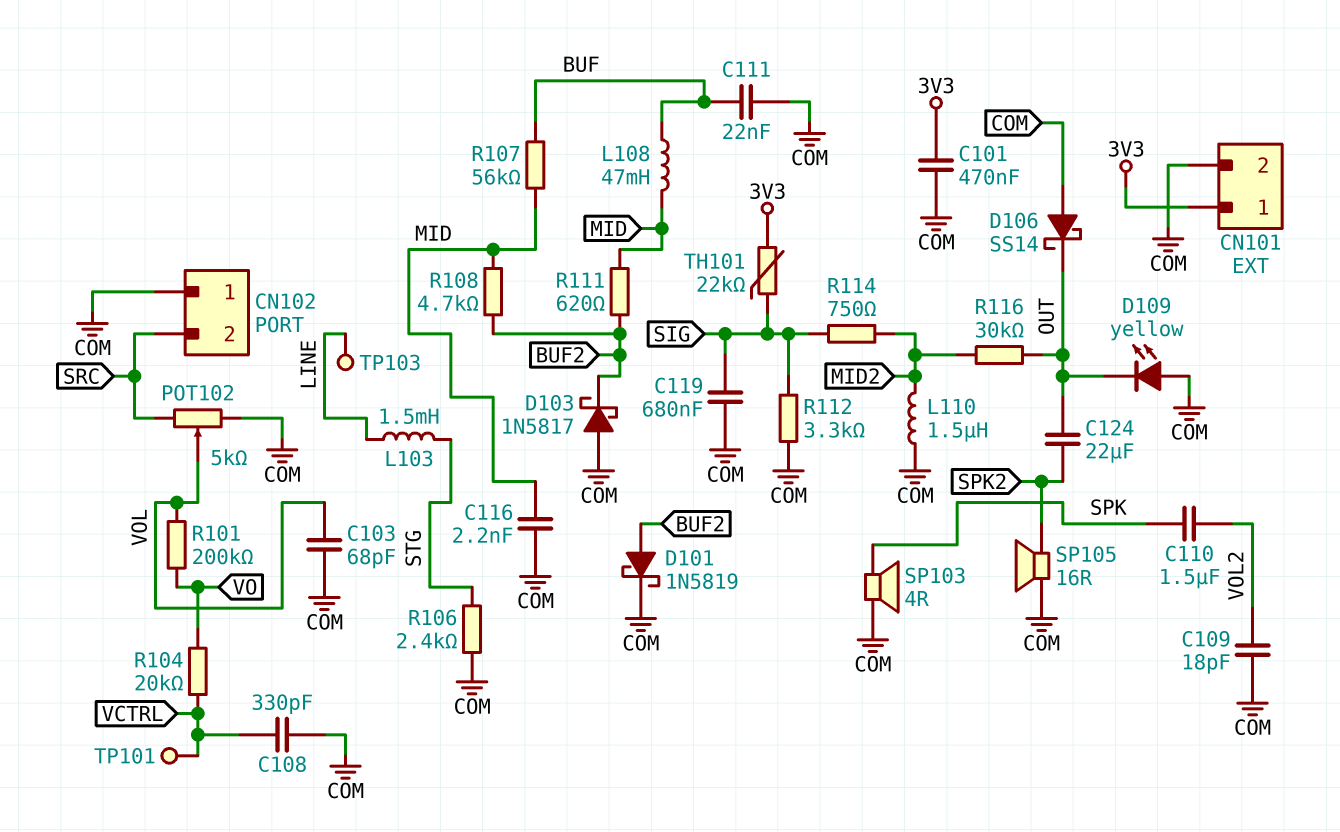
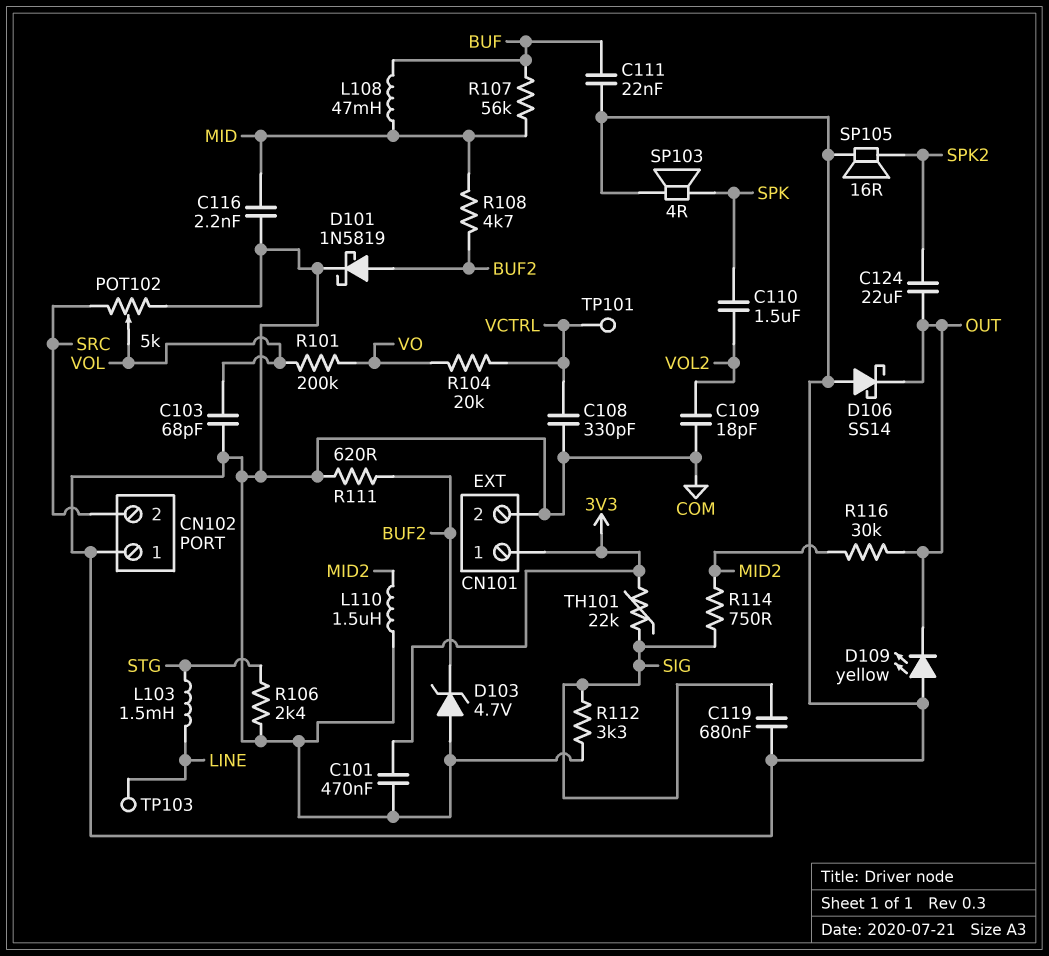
D103: schottky 1N5817 (A COM, K BUF2) -> zener 4.7V (A COM, K BUF2)
R111: 620 (BUF2, MID) -> 620 (BUF2, COM)

